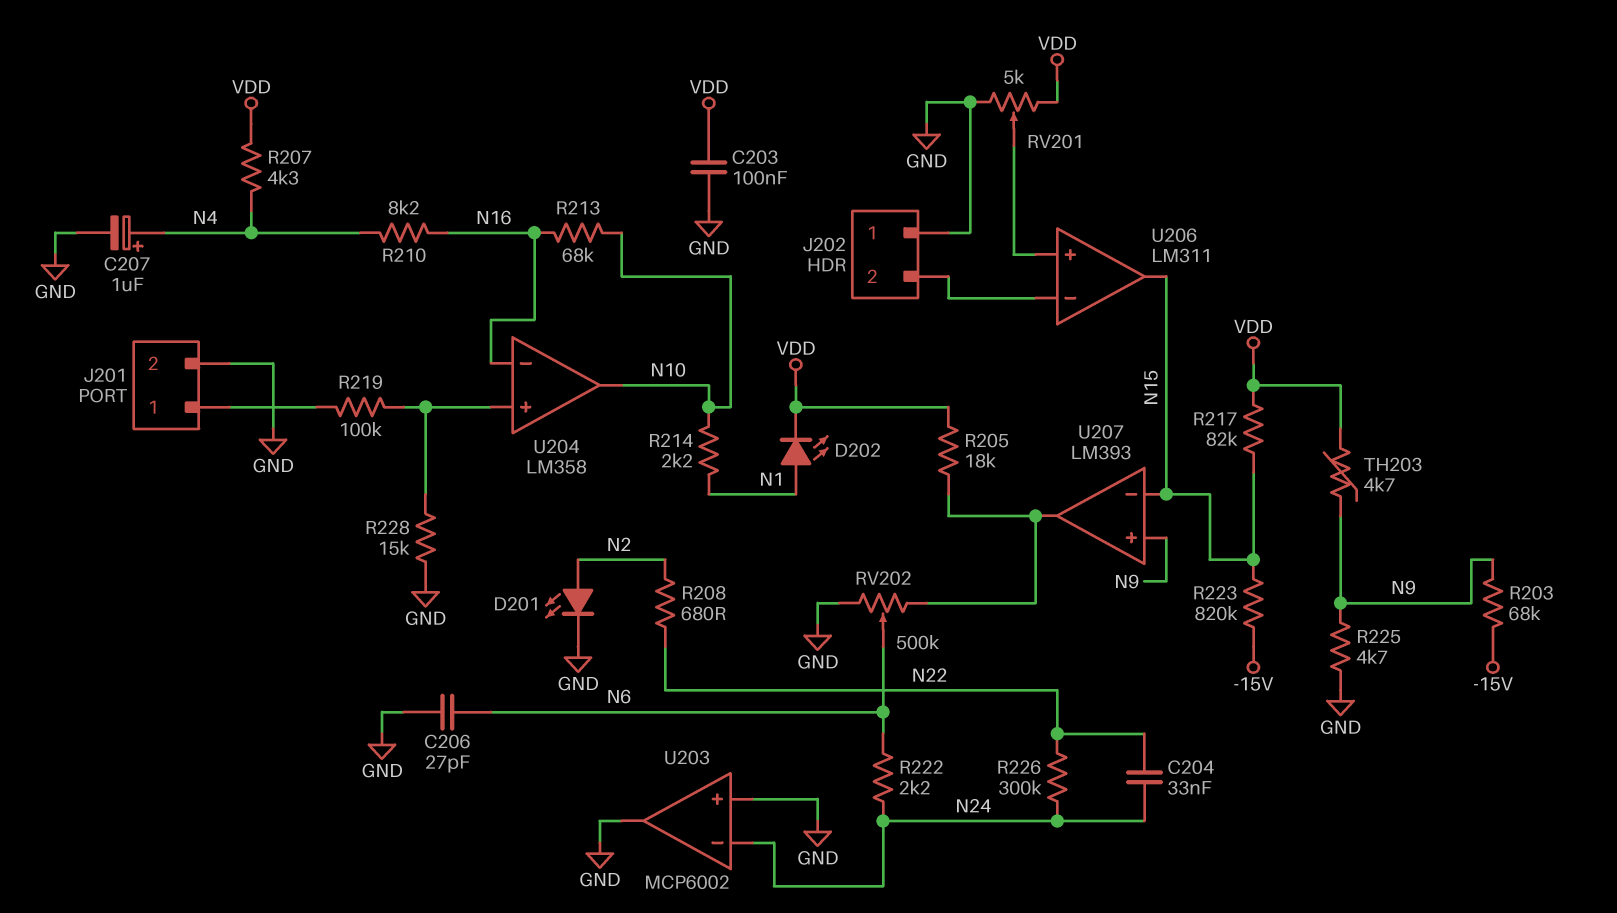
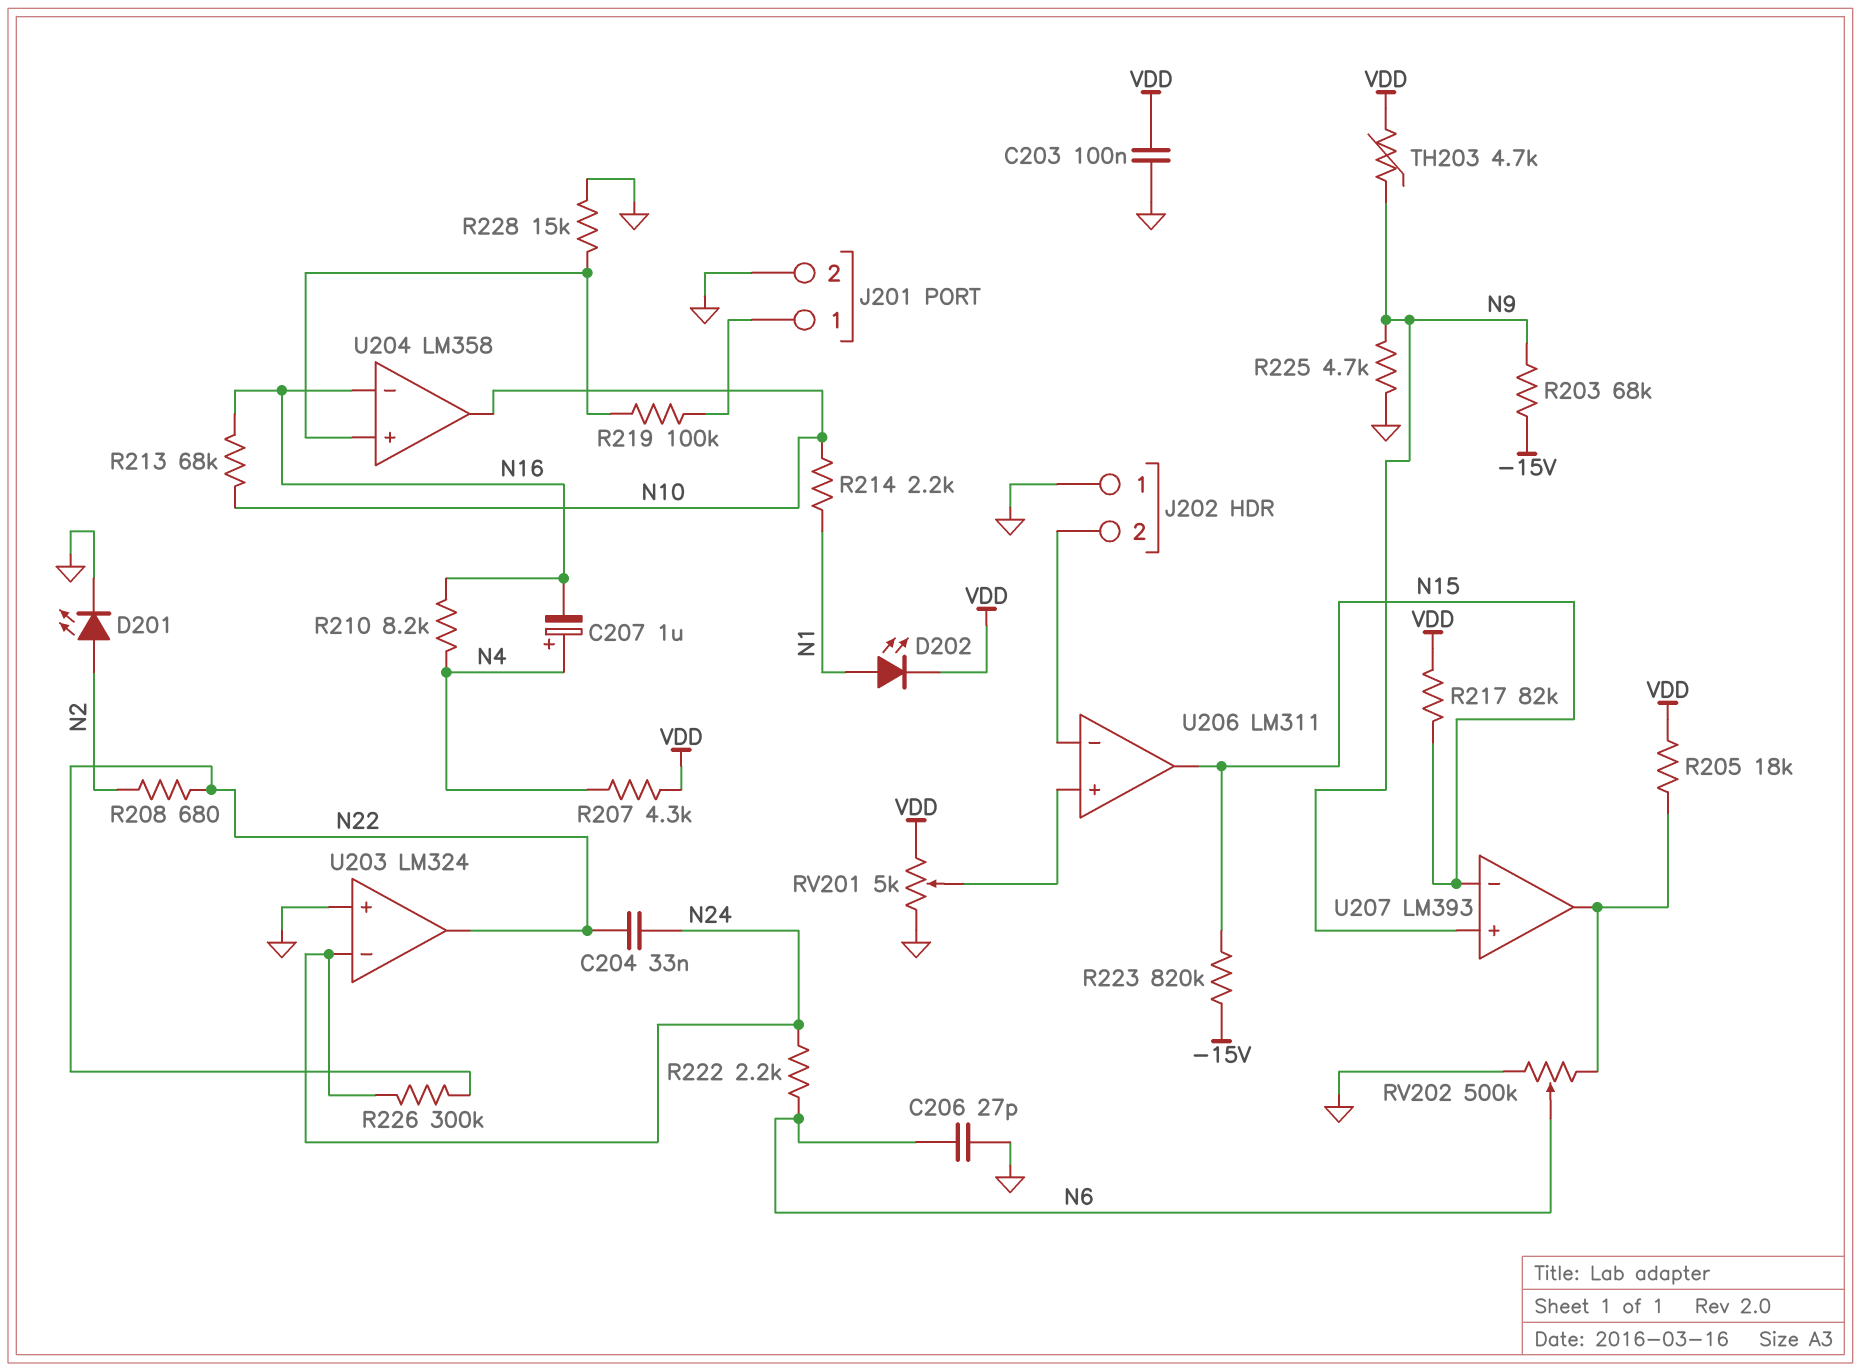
C207: 1uF (plus N4, minus GND) -> 1uF (plus N4, minus N16)
U203: MCP6002 -> LM324
U203 pin out: GND -> N22

